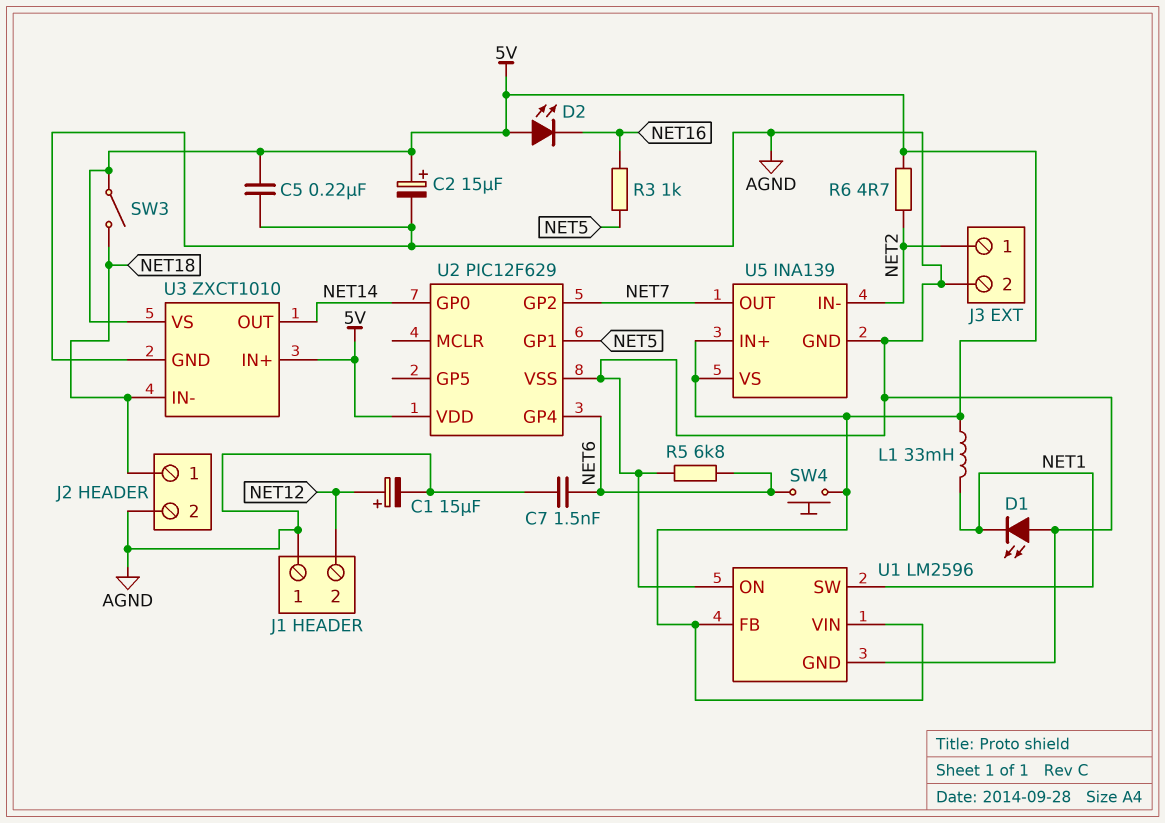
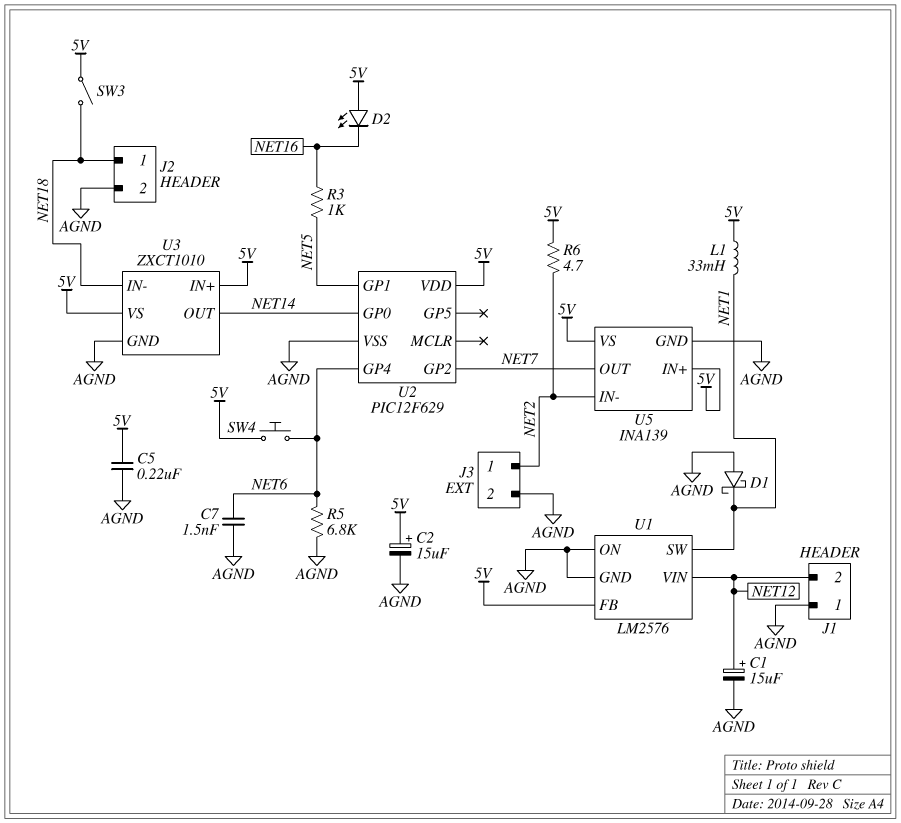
D1: LED (A AGND, K NET1) -> schottky (A AGND, K NET1)
U1: LM2596 -> LM2576
U1 pin VIN: 5V -> NET12

